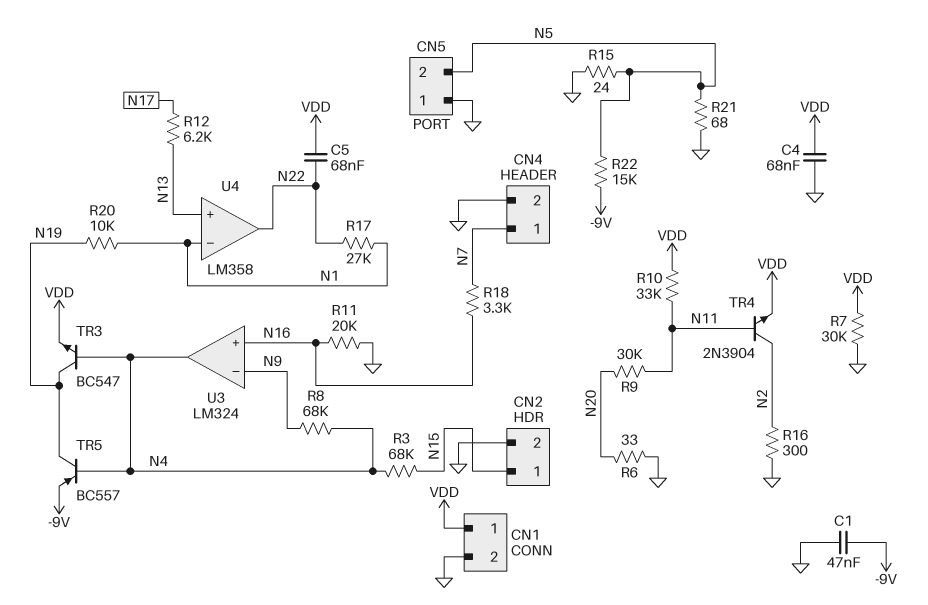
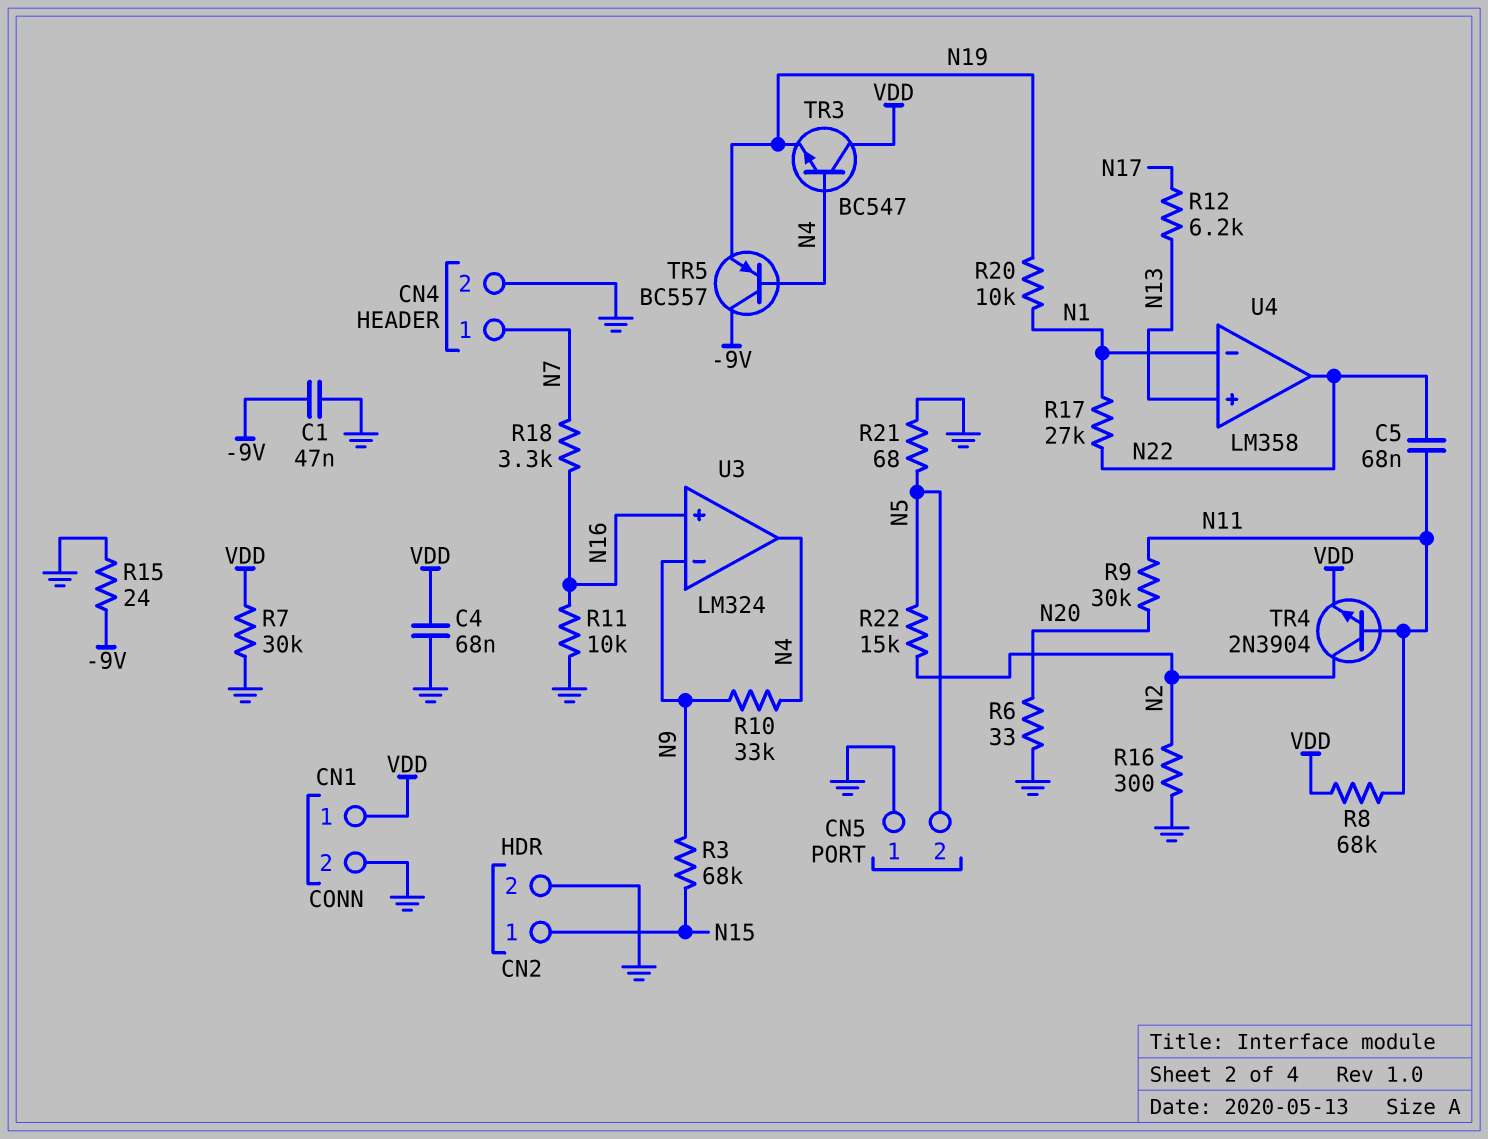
C5: 68nF (N22, VDD) -> 68nF (N11, N22)
R3: 68k (N4, N15) -> 68k (N9, N15)
R8: 68k (N4, N9) -> 68k (N11, VDD)
R10: 33k (N11, VDD) -> 33k (N4, N9)
R11: 20k (GND, N16) -> 10k (GND, N16)
R15: 24 (GND, N5) -> 24 (-9V, GND)
R22: 15k (-9V, N5) -> 15k (N2, N5)
TR3: NPN BC547 (B N4, C N19, E VDD) -> NPN BC547 (B N4, C VDD, E N19)
TR5: PNP BC557 (B N4, C N19, E -9V) -> PNP BC557 (B N4, C -9V, E N19)

